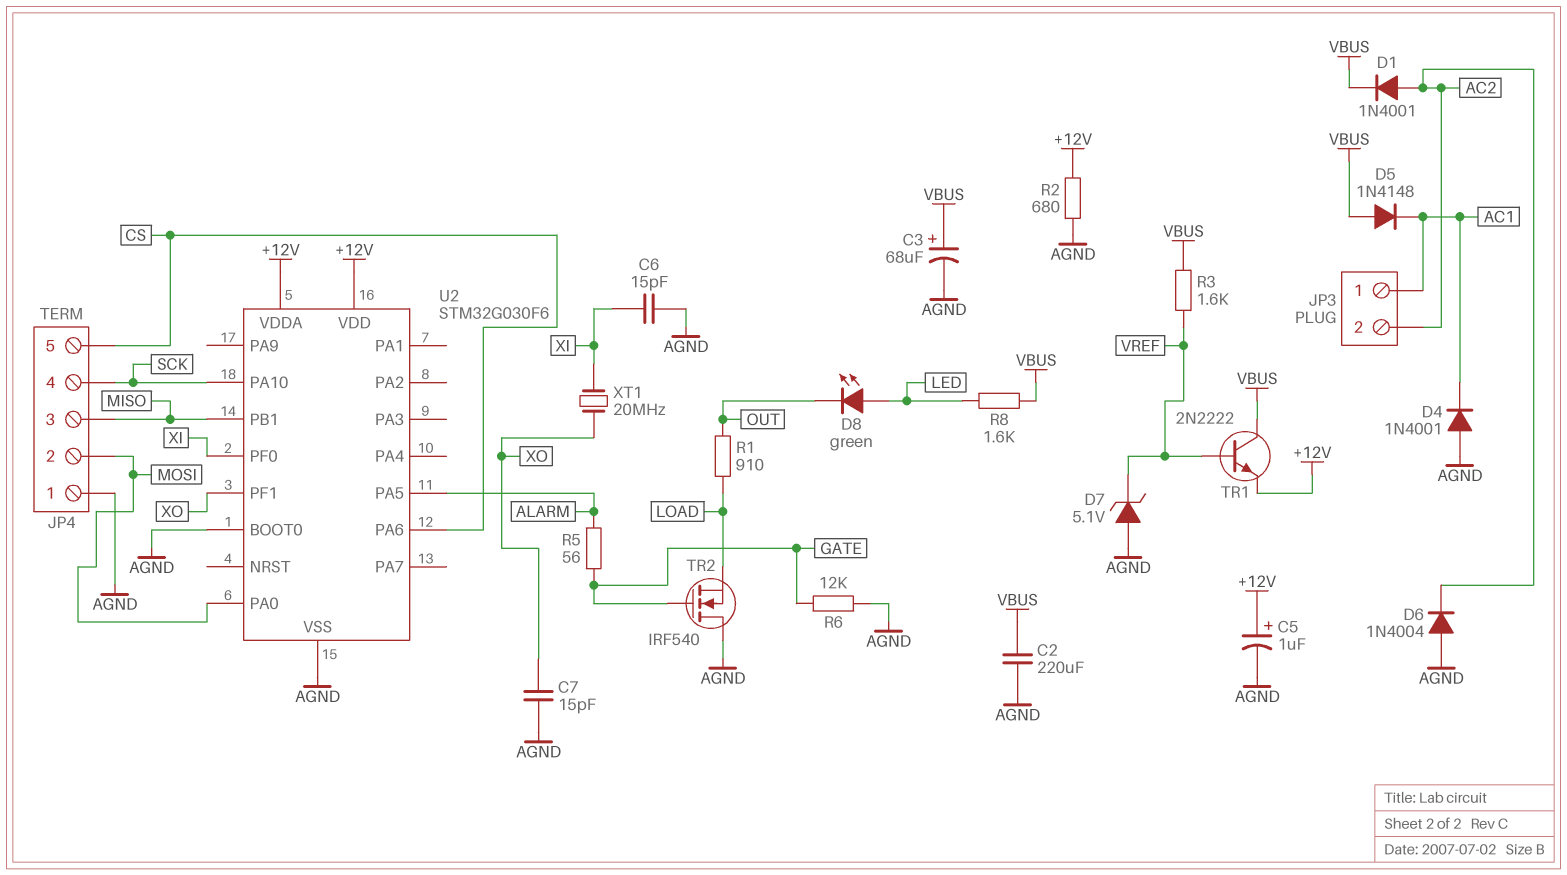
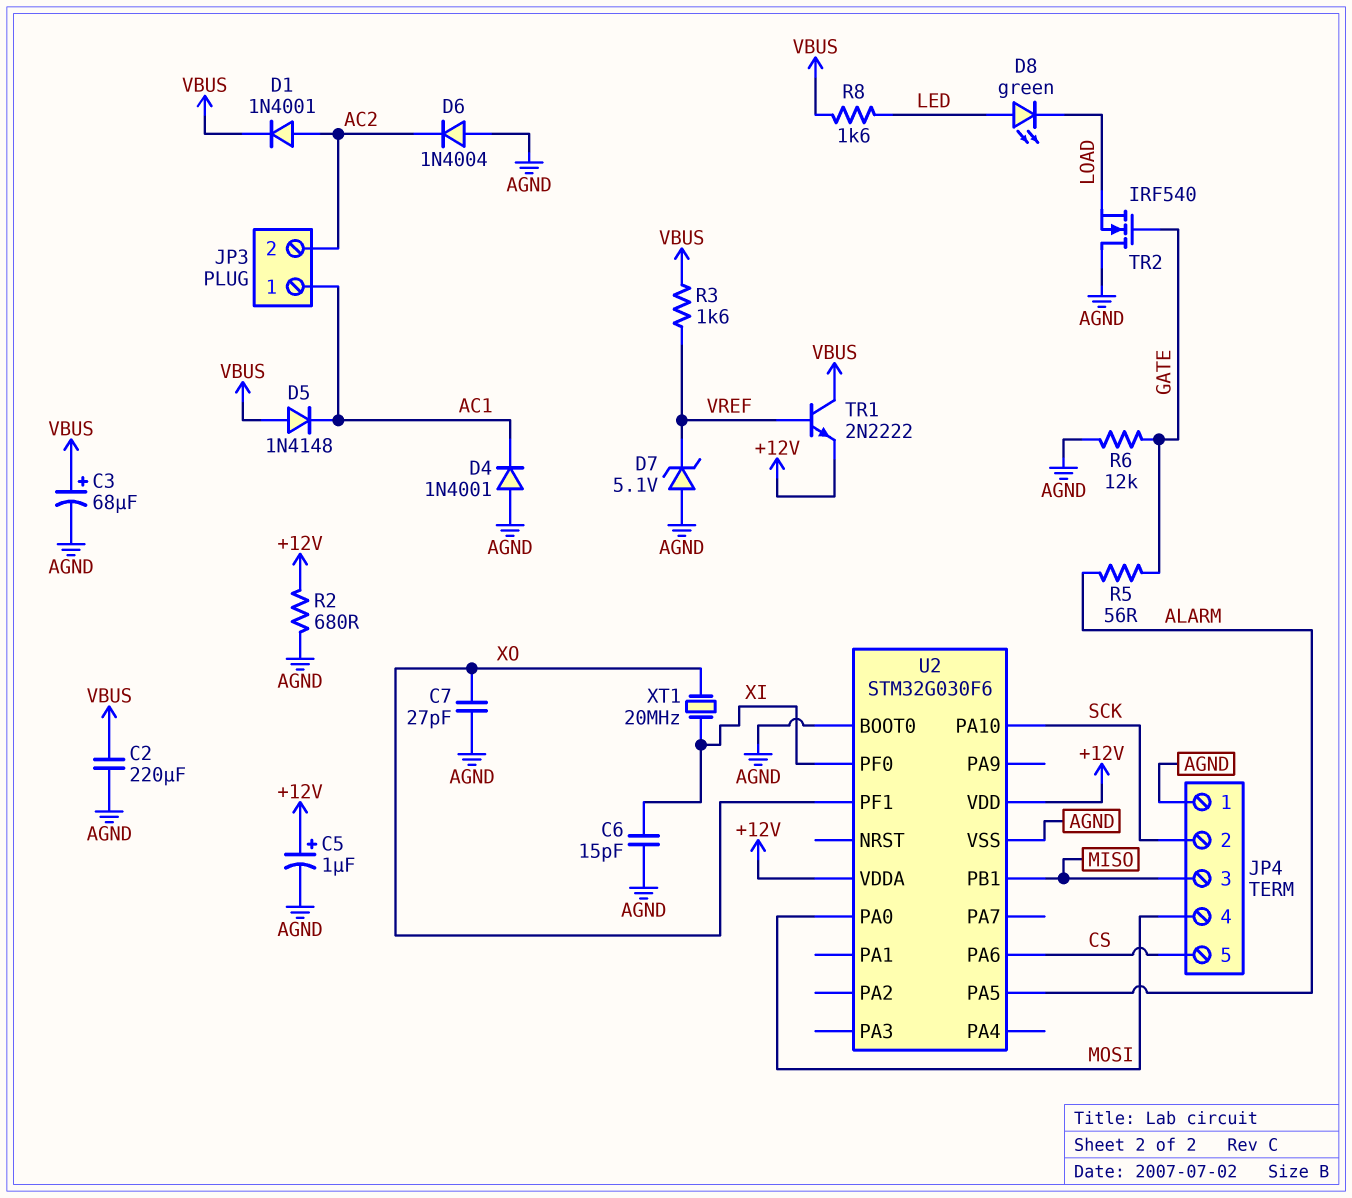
C7: 15pF (AGND, XO) -> 27pF (AGND, XO)
D8: LED green (A LED, K OUT) -> LED green (A LED, K LOAD)
JP4 pin 2: MOSI -> SCK
JP4 pin 4: SCK -> MOSI
R1: 910 (LOAD, OUT) -> none

